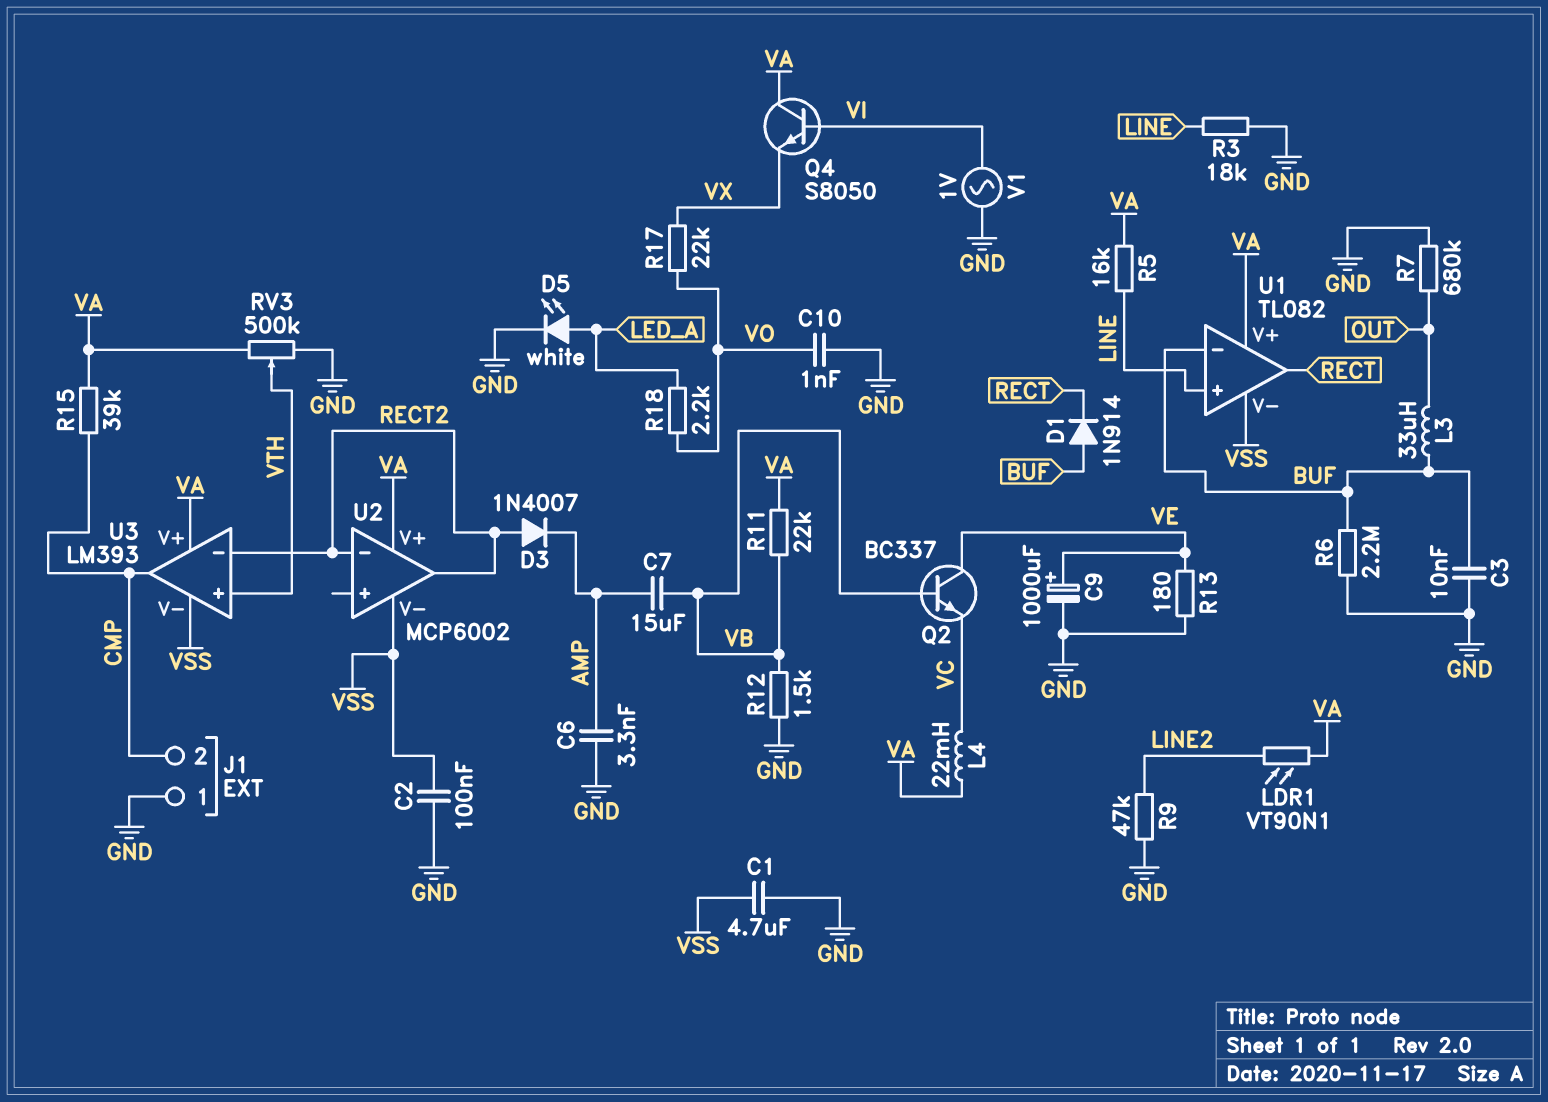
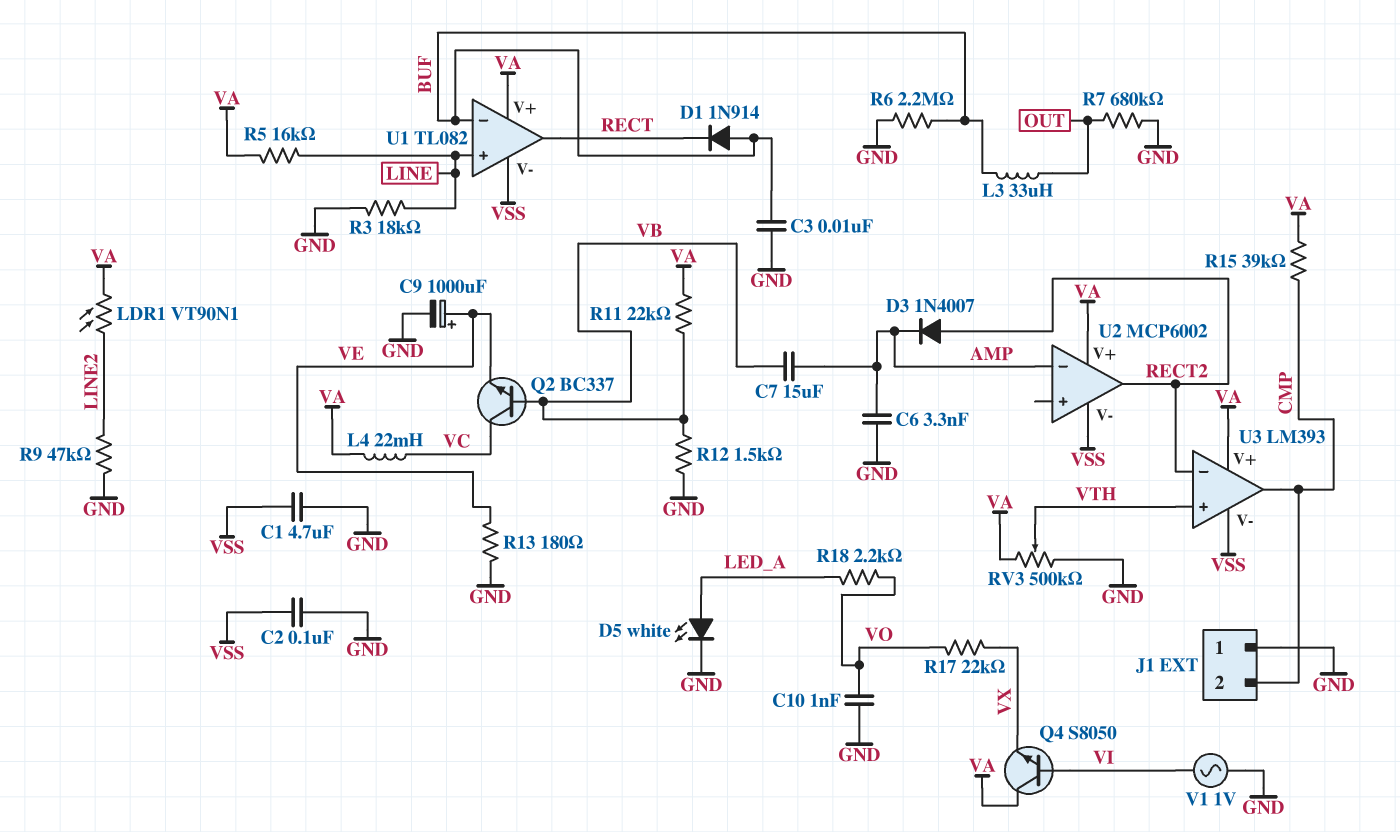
Q2: NPN BC337 (B VB, C VE, E VC) -> NPN BC337 (B VB, C VC, E VE)
U2 pin in-: RECT2 -> AMP

